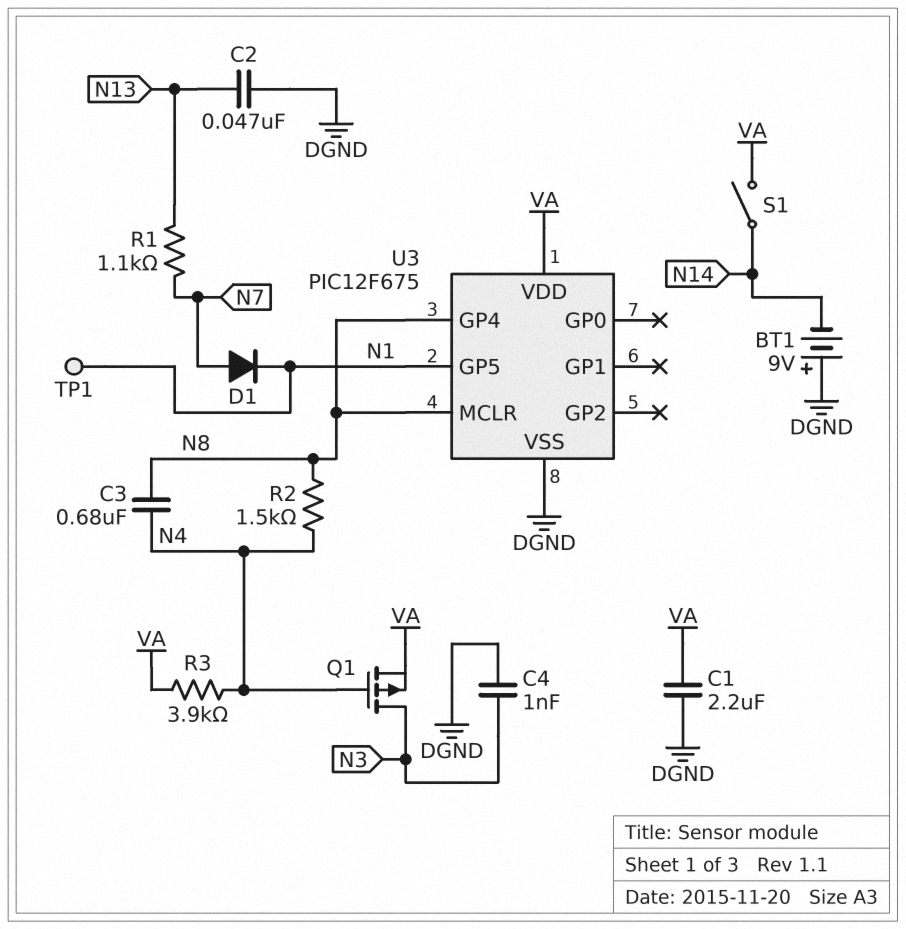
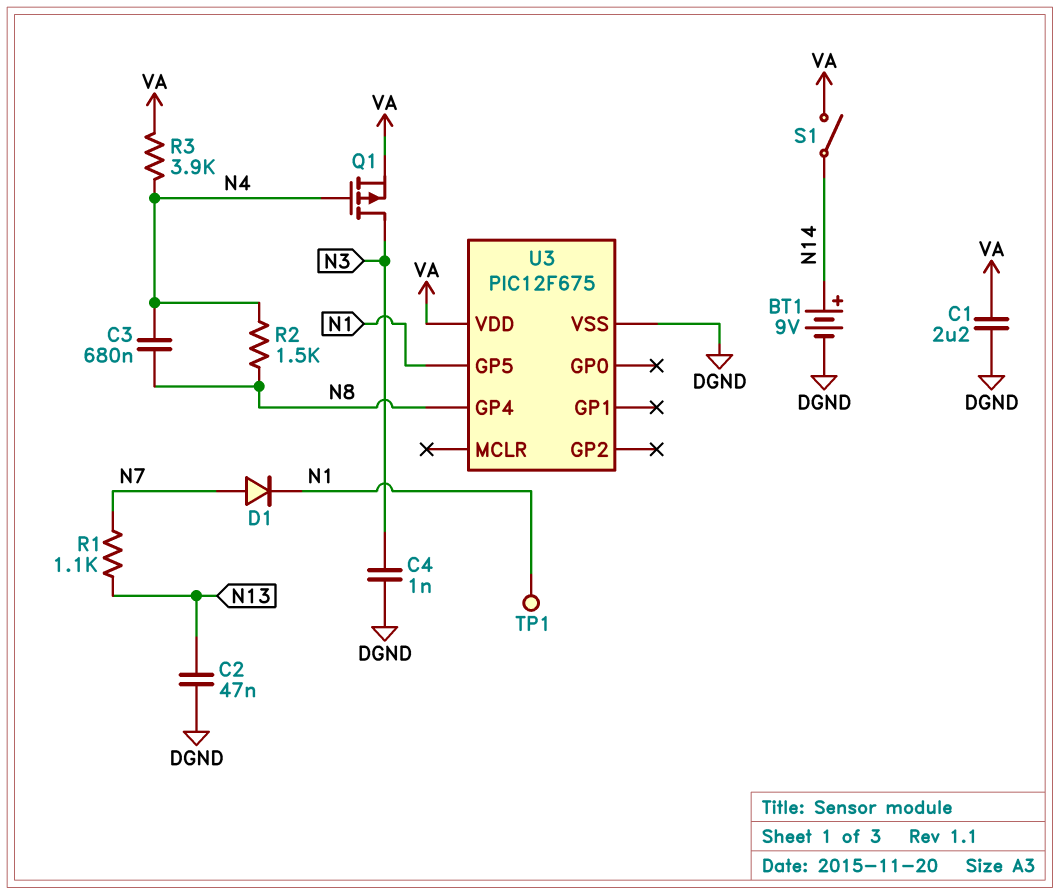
BT1: 9V (plus DGND, minus N14) -> 9V (plus N14, minus DGND)
U3 pin MCLR: N8 -> none

